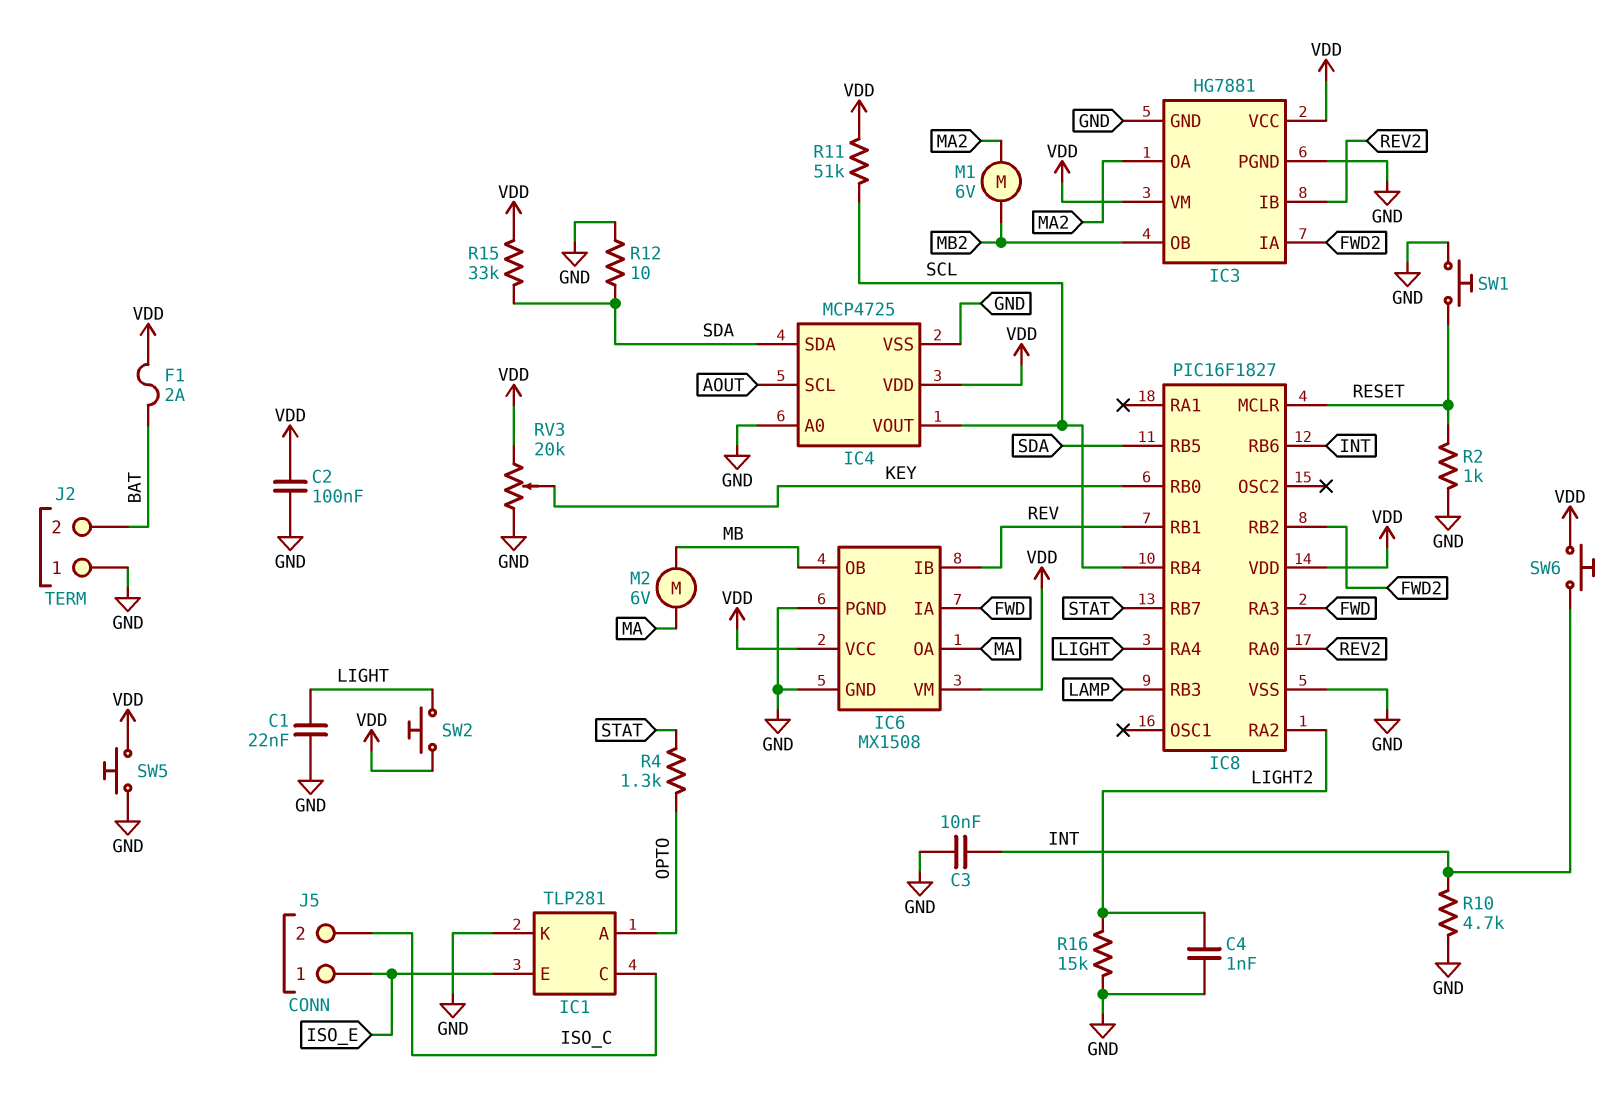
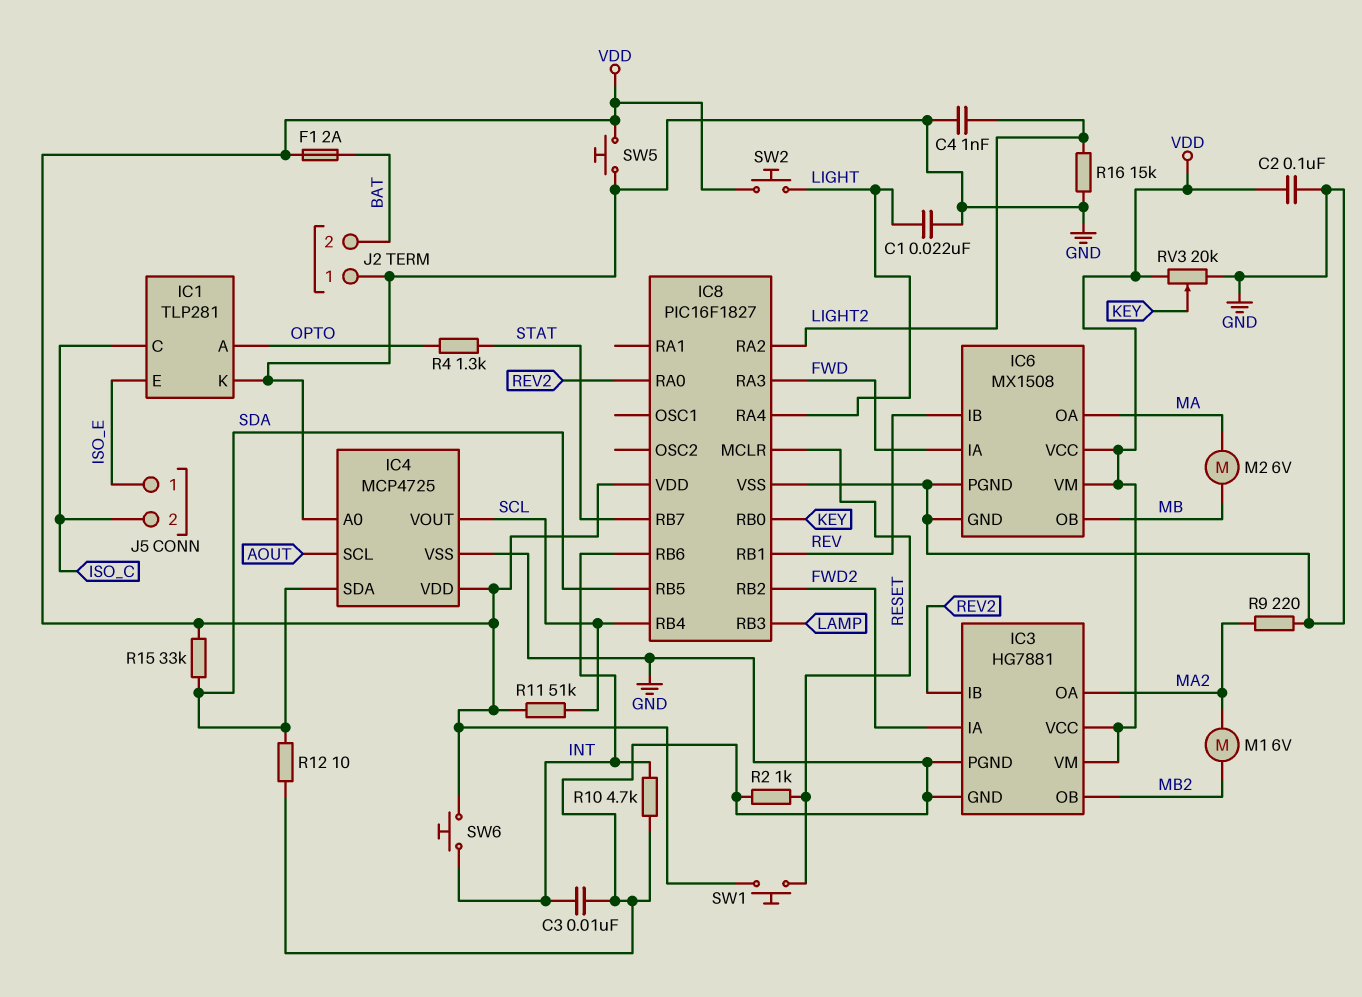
R9: none -> 220 (GND, MA2)
SW1: button (GND, RESET) -> button (RESET, VDD)

